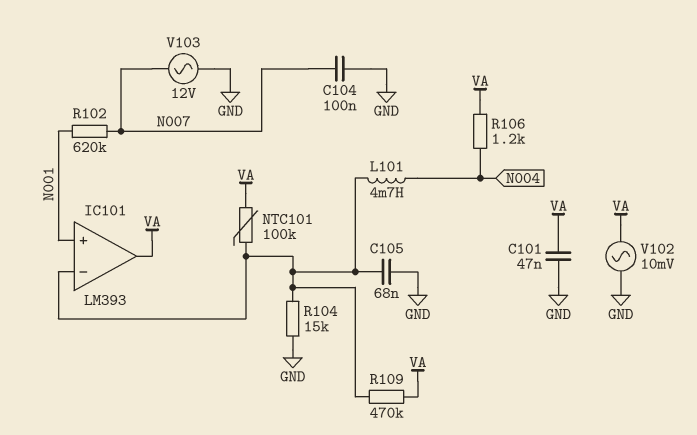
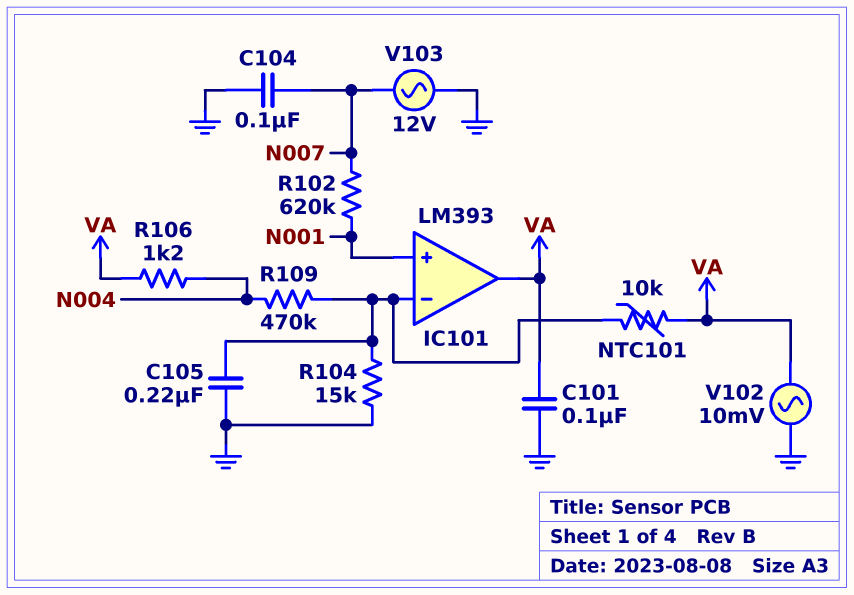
C101: 47nF (GND, VA) -> 100nF (GND, VA)
C105: 68nF (GND, IC101/in-) -> 220nF (GND, IC101/in-)
L101: 4.7mH (IC101/in-, N004) -> none
NTC101: 100k (IC101/in-, VA) -> 10k (IC101/in-, VA)
R109: 470k (IC101/in-, VA) -> 470k (IC101/in-, N004)

